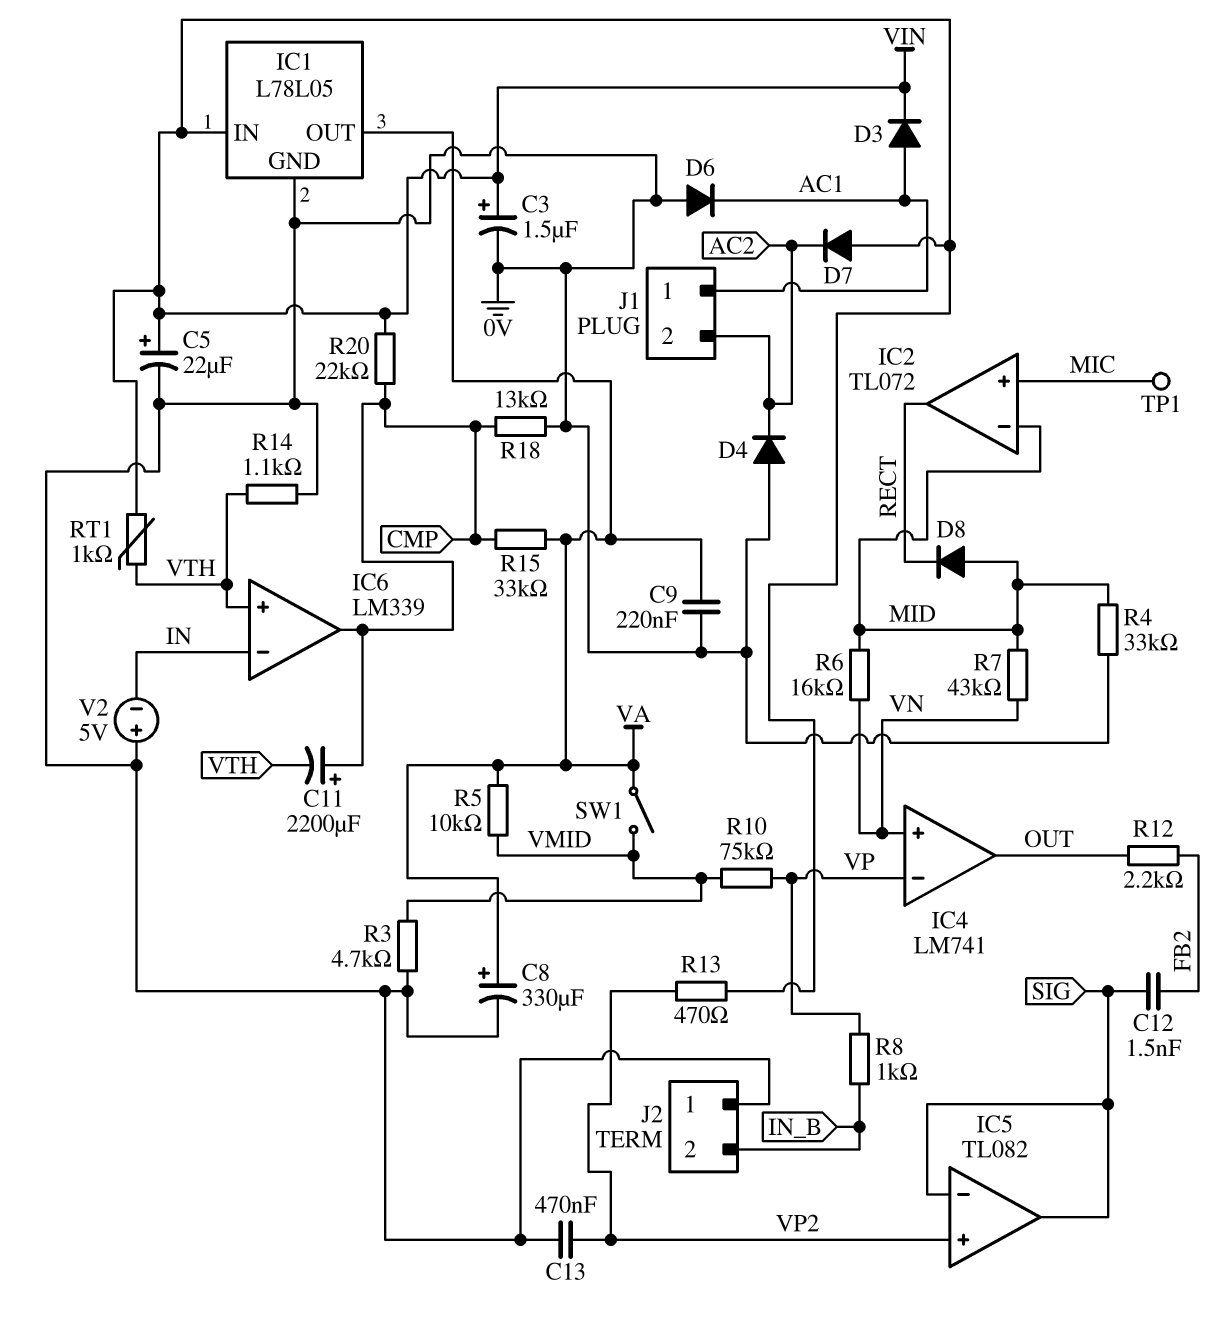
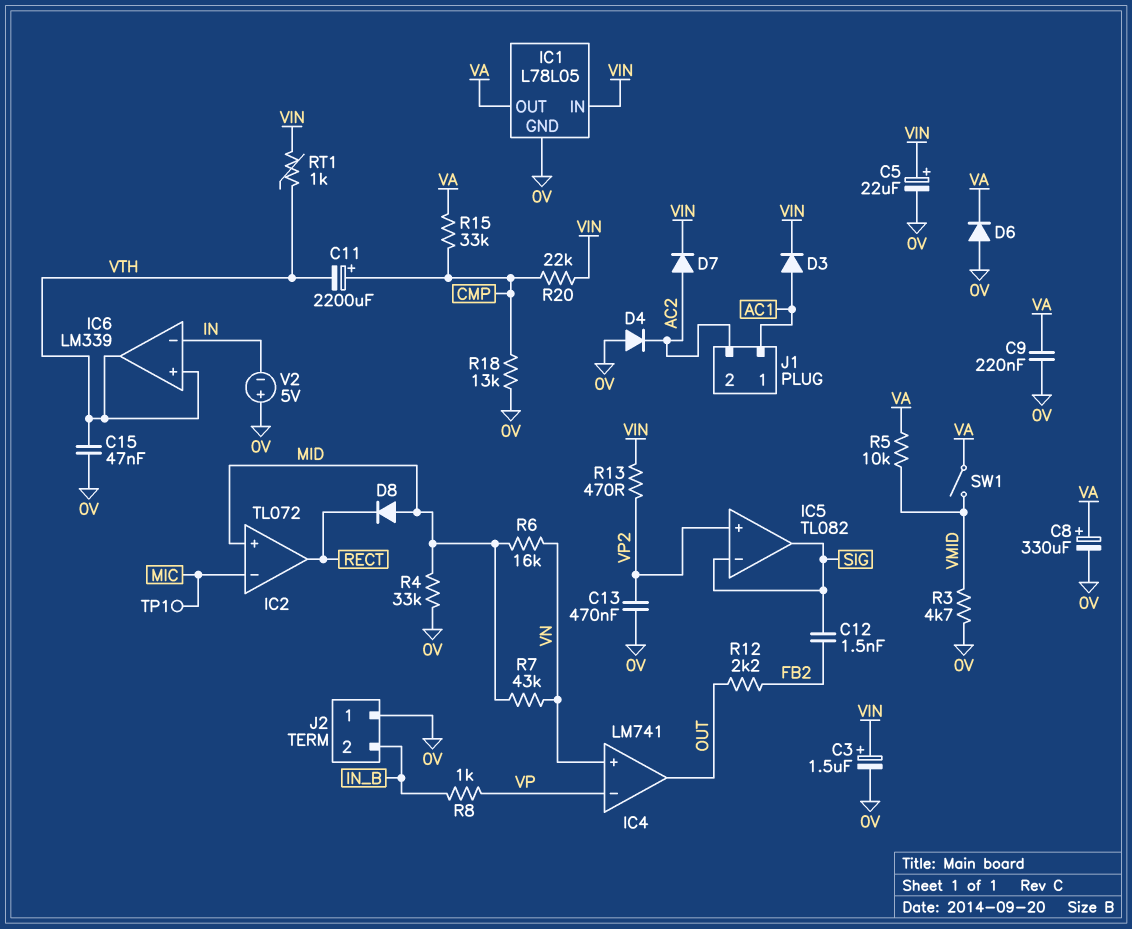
C15: none -> 47nF (0V, VTH)
D6: diode (A 0V, K AC1) -> diode (A 0V, K VA)
D7: diode (A VIN, K AC2) -> diode (A AC2, K VIN)
IC2 pin in+: MIC -> MID
IC2 pin in-: MID -> MIC
IC6 pin out: CMP -> VTH
R10: 75k (VMID, VP) -> none
R14: 1.1k (0V, VTH) -> none

